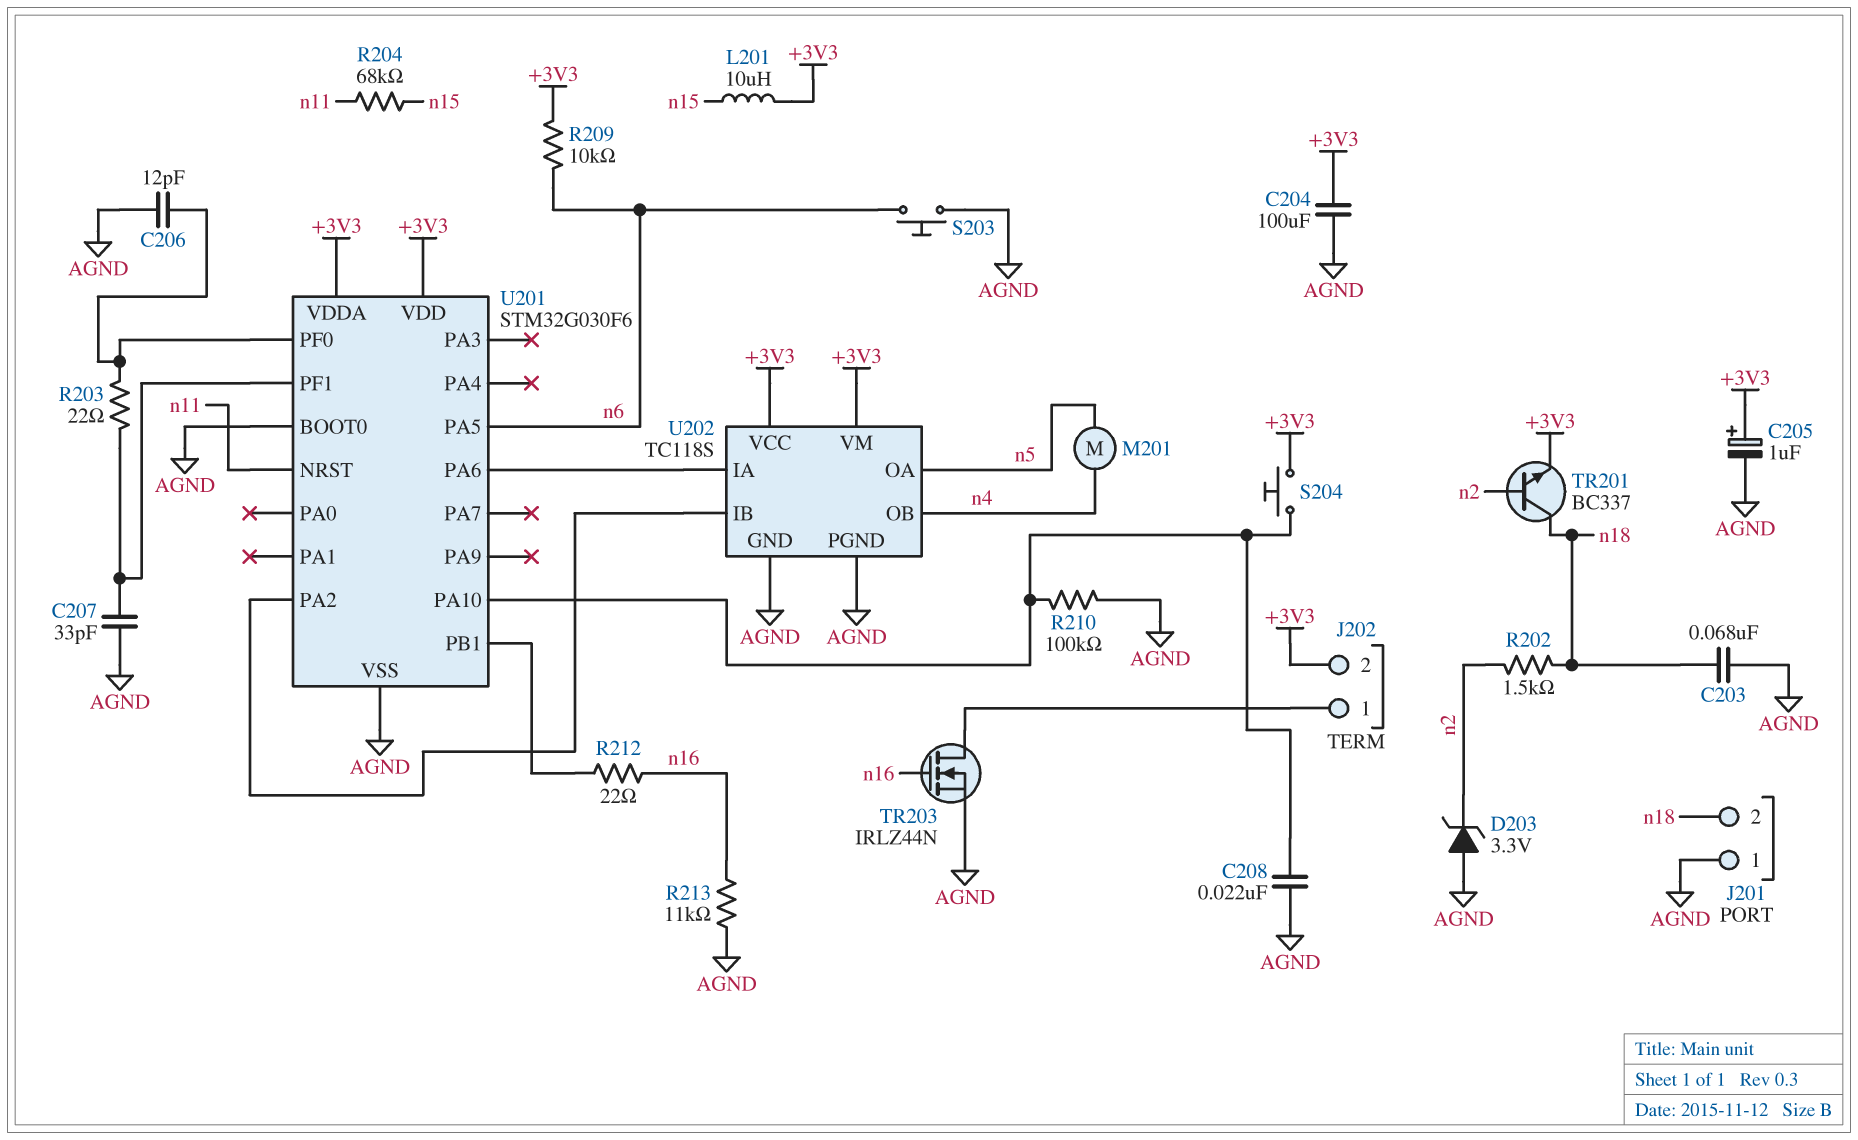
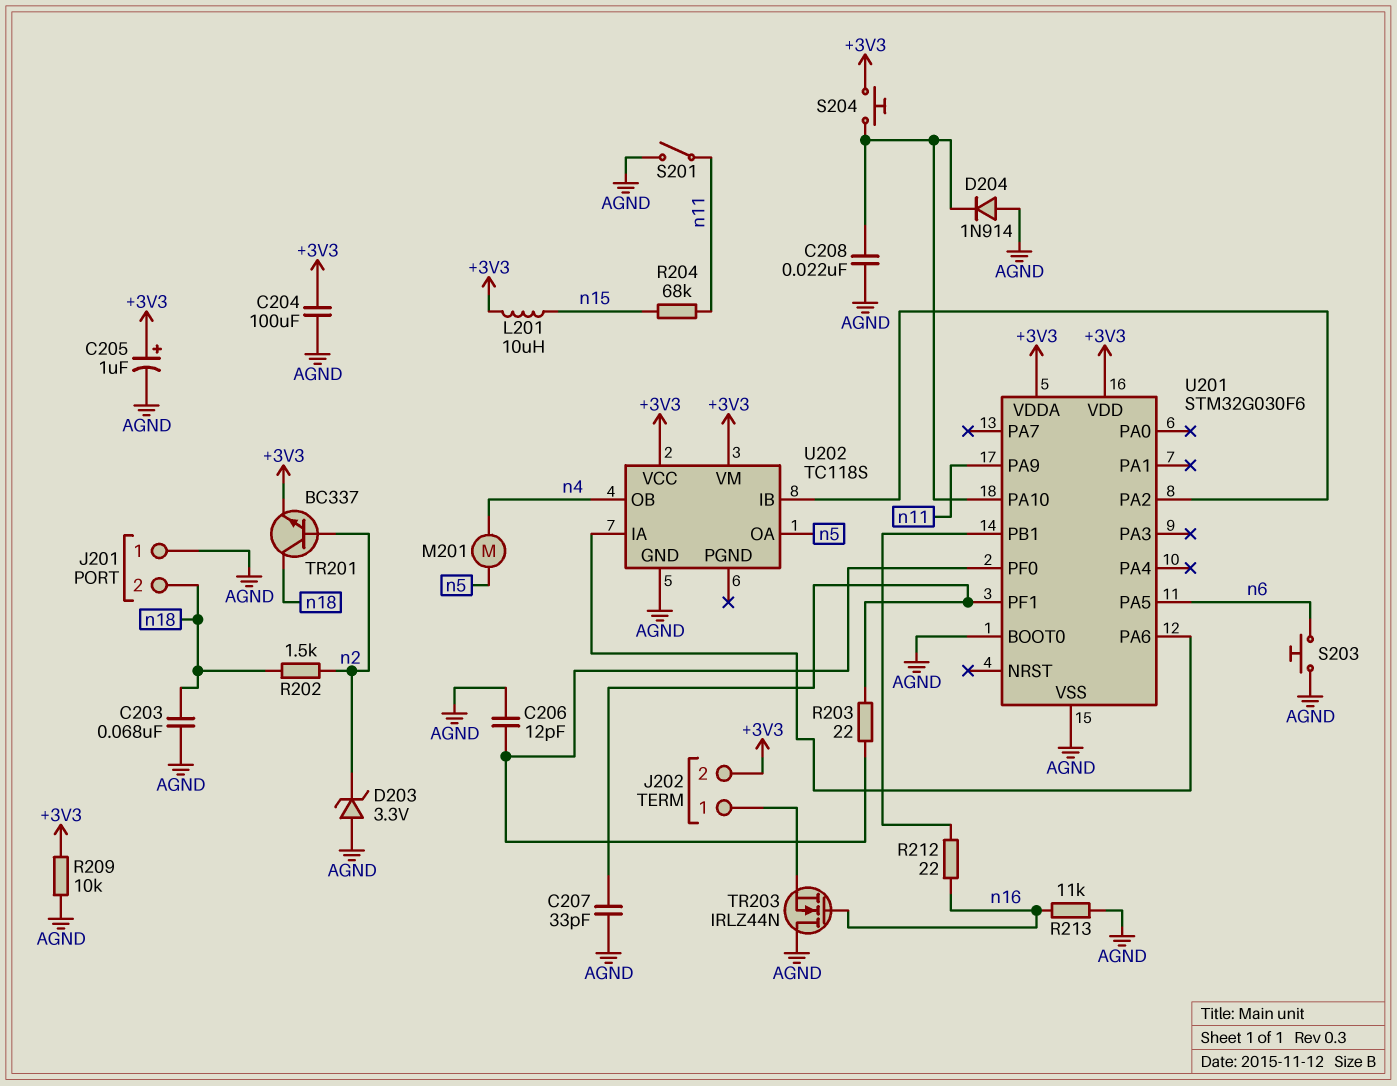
D204: none -> diode 1N914 (A AGND, K U201/PA10)
R209: 10k (+3V3, n6) -> 10k (+3V3, AGND)
R210: 100k (AGND, U201/PA10) -> none
S201: none -> switch (AGND, n11)
TR203: NMOS IRLZ44N (G n16, D J202/1, S AGND) -> NMOS IRLZ44N (G n16, D AGND, S J202/1)
U201 pin NRST: n11 -> none
U201 pin PA9: none -> n11
U202 pin PGND: AGND -> none

